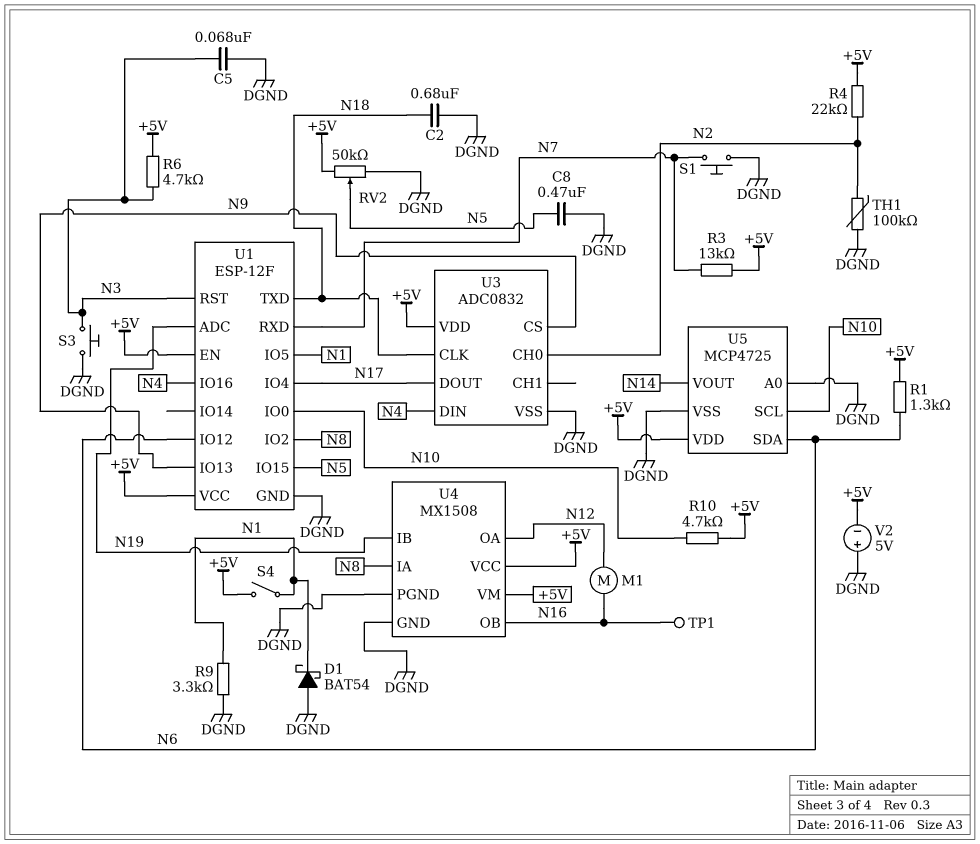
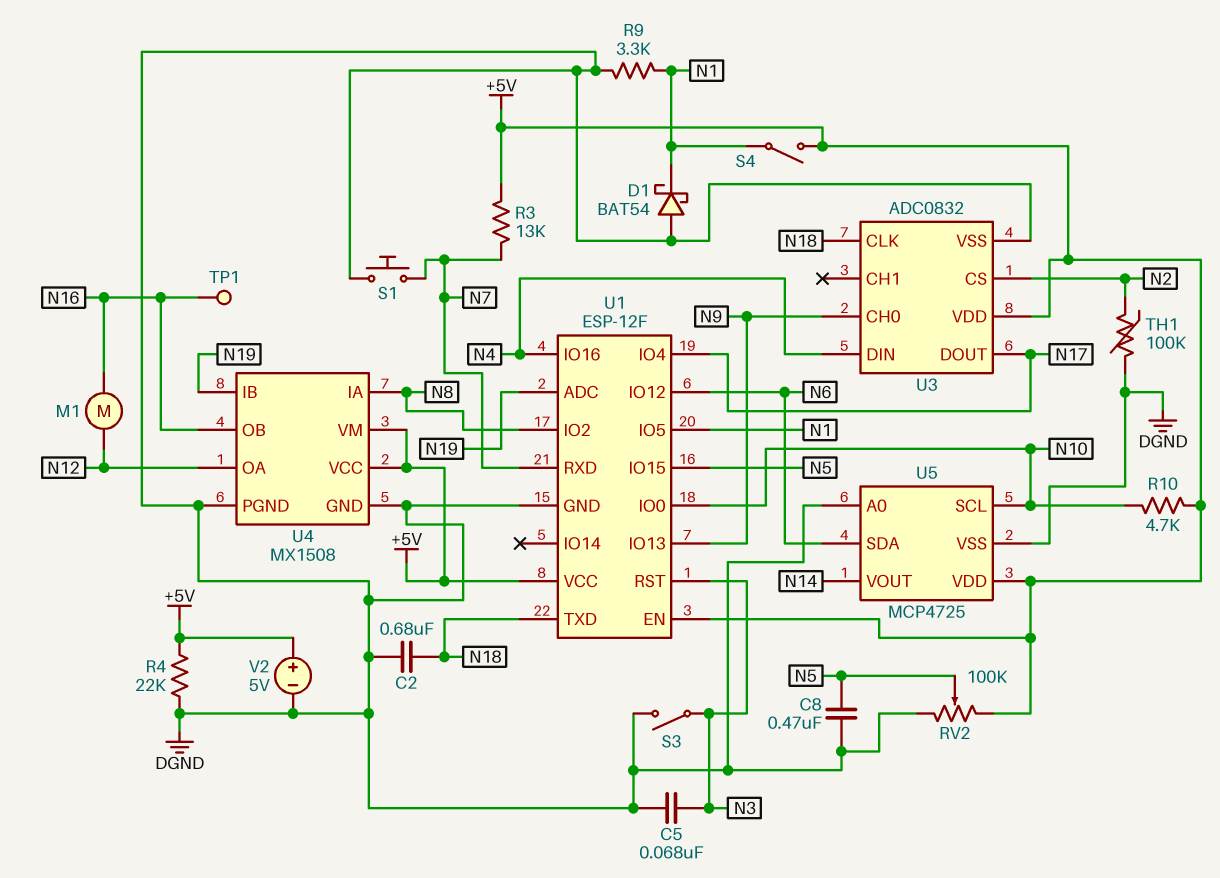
R1: 1.3k (+5V, N6) -> none
R4: 22k (+5V, N2) -> 22k (+5V, DGND)
R6: 4.7k (+5V, N3) -> none
RV2: 50k (+5V, DGND, wiper N5) -> 100k (+5V, DGND, wiper N5)
S3: button (DGND, N3) -> switch (DGND, N3)
U3 pin CH0: N2 -> N9
U3 pin CS: N9 -> N2
V2: 5V (plus DGND, minus +5V) -> 5V (plus +5V, minus DGND)

